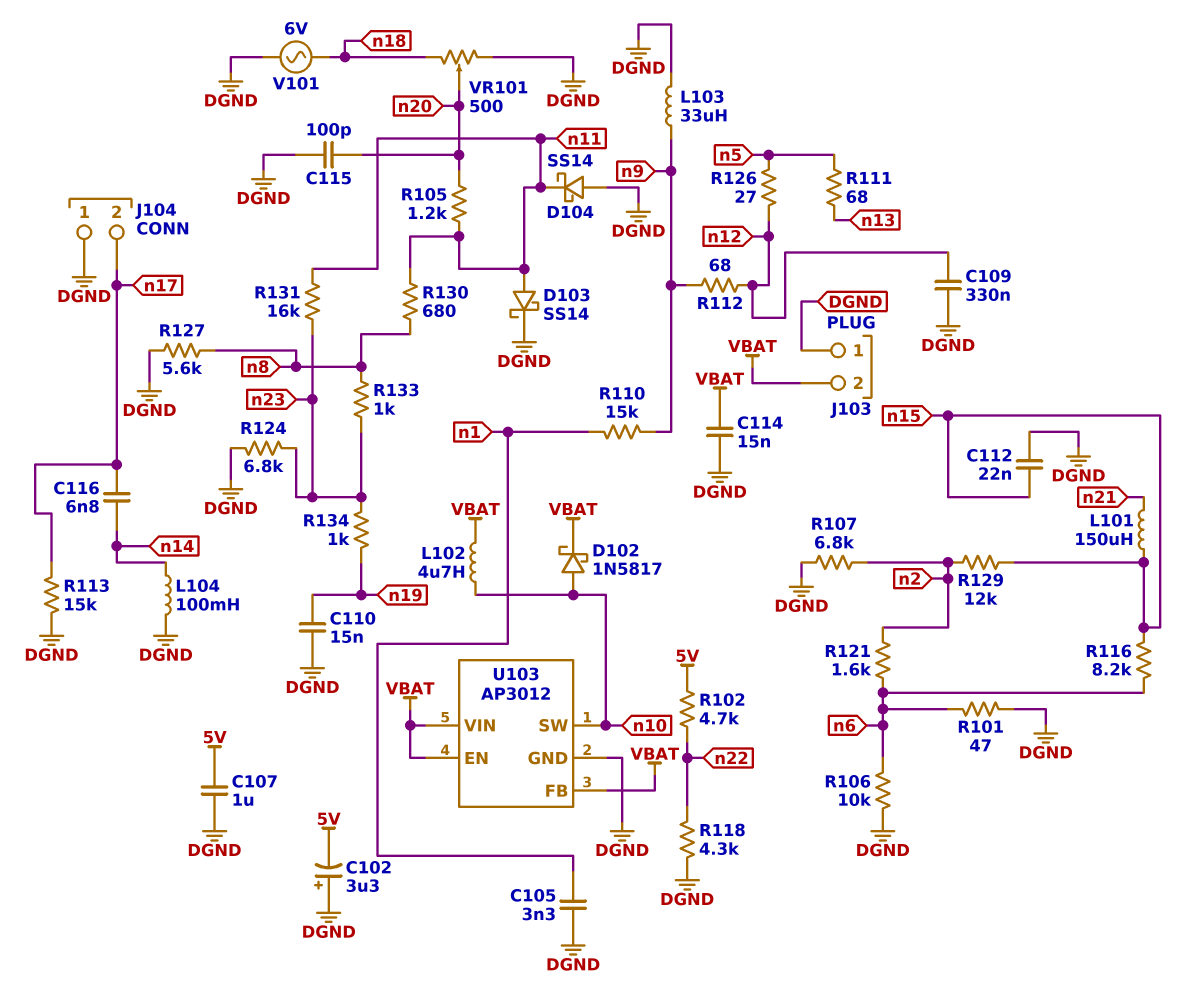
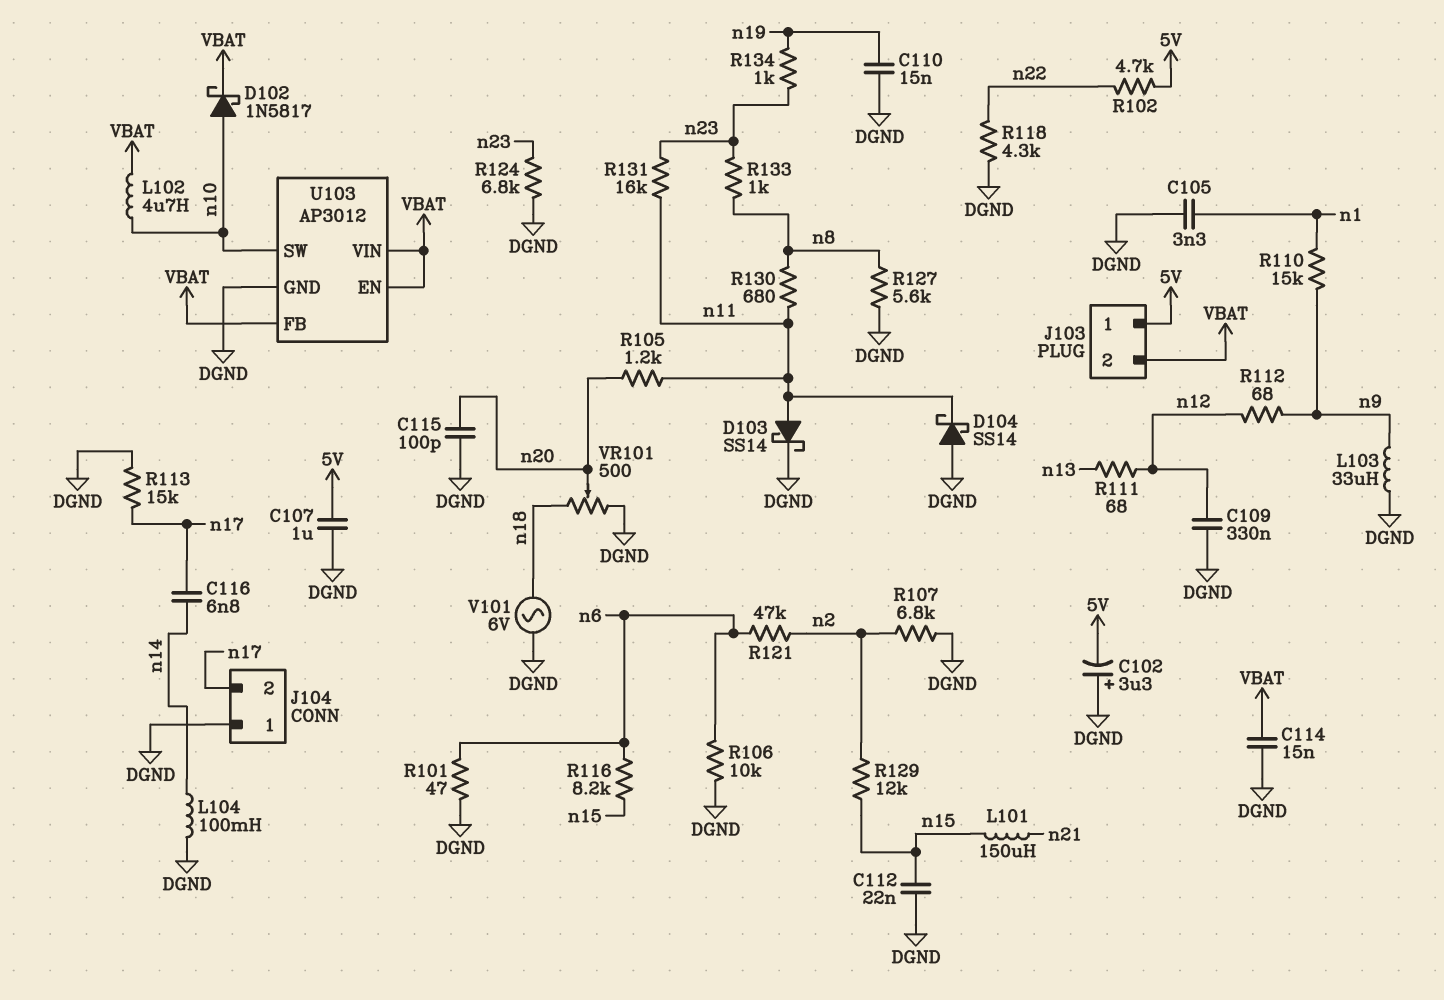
J103 pin 1: DGND -> 5V
R111: 68 (n5, n13) -> 68 (n12, n13)
R121: 1.6k (n2, n6) -> 47k (n2, n6)
R126: 27 (n5, n12) -> none

